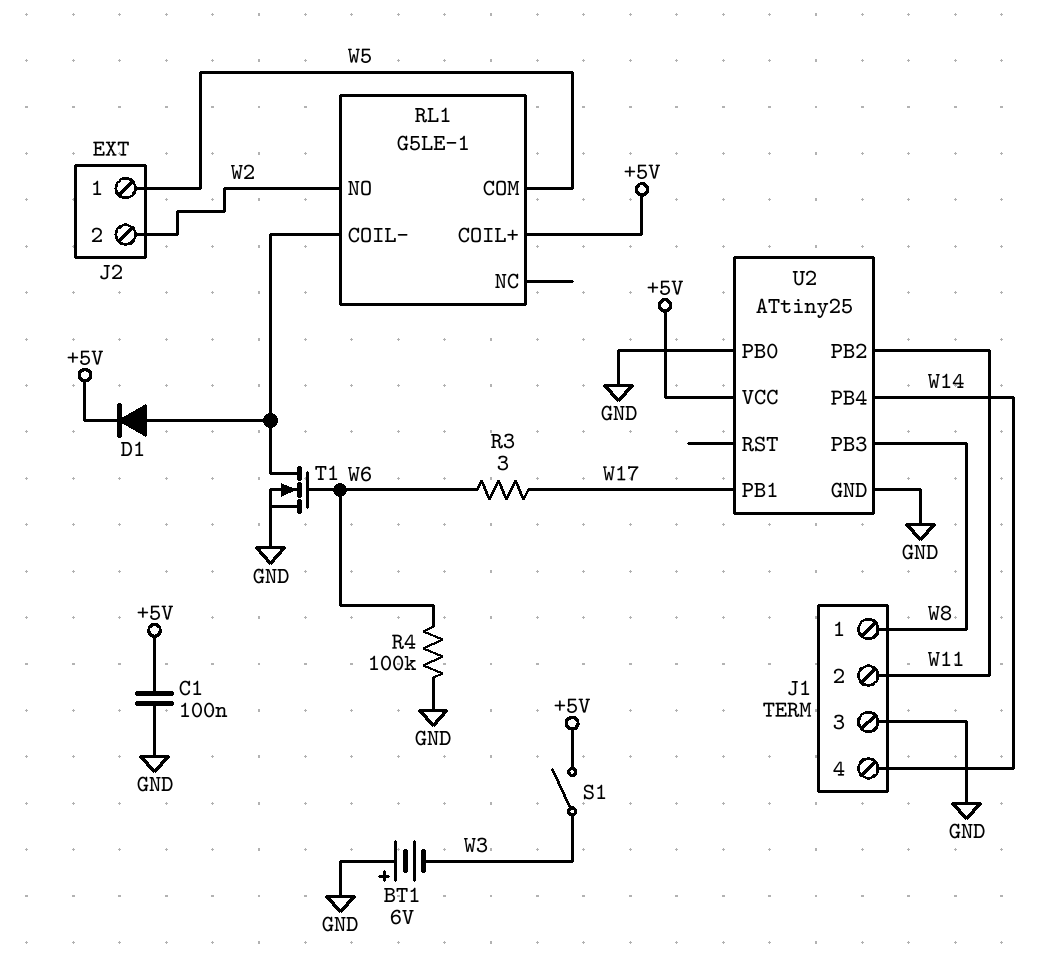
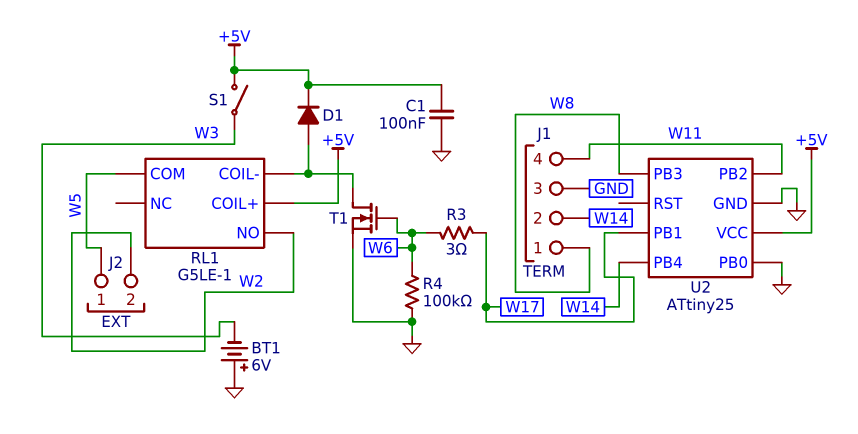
J1 pin 2: W11 -> W14
J1 pin 4: W14 -> W11

